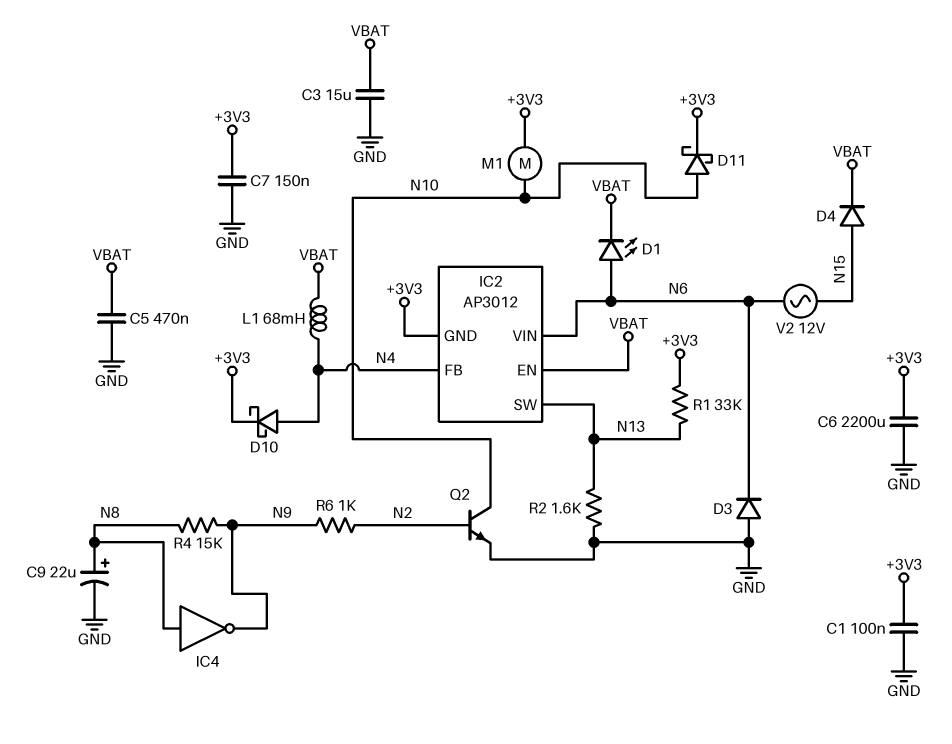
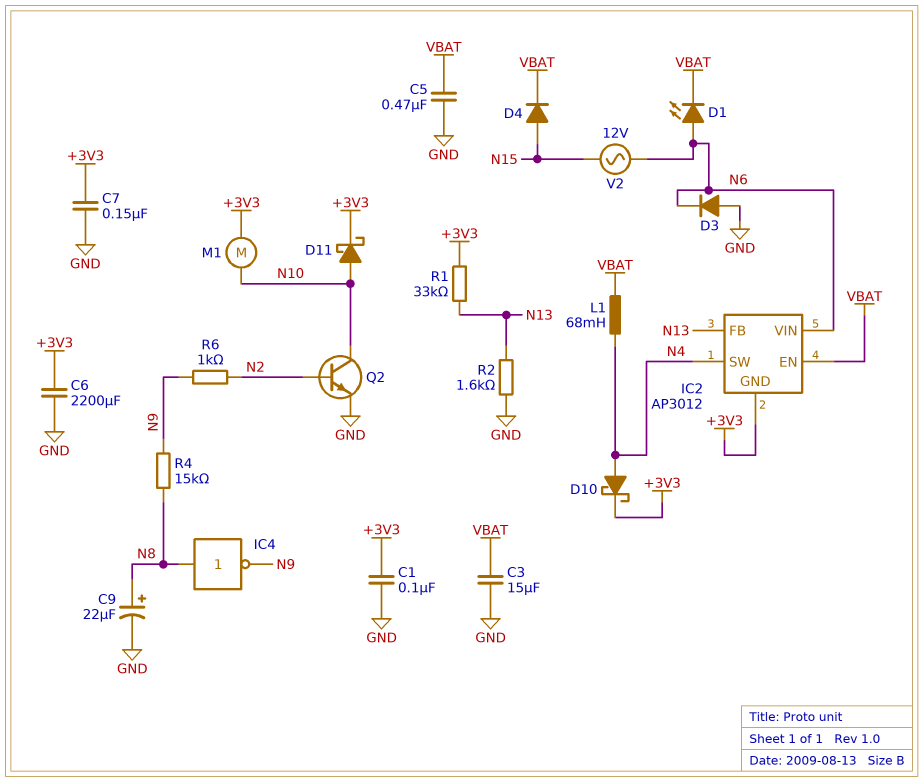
IC2 pin FB: N4 -> N13
IC2 pin SW: N13 -> N4

